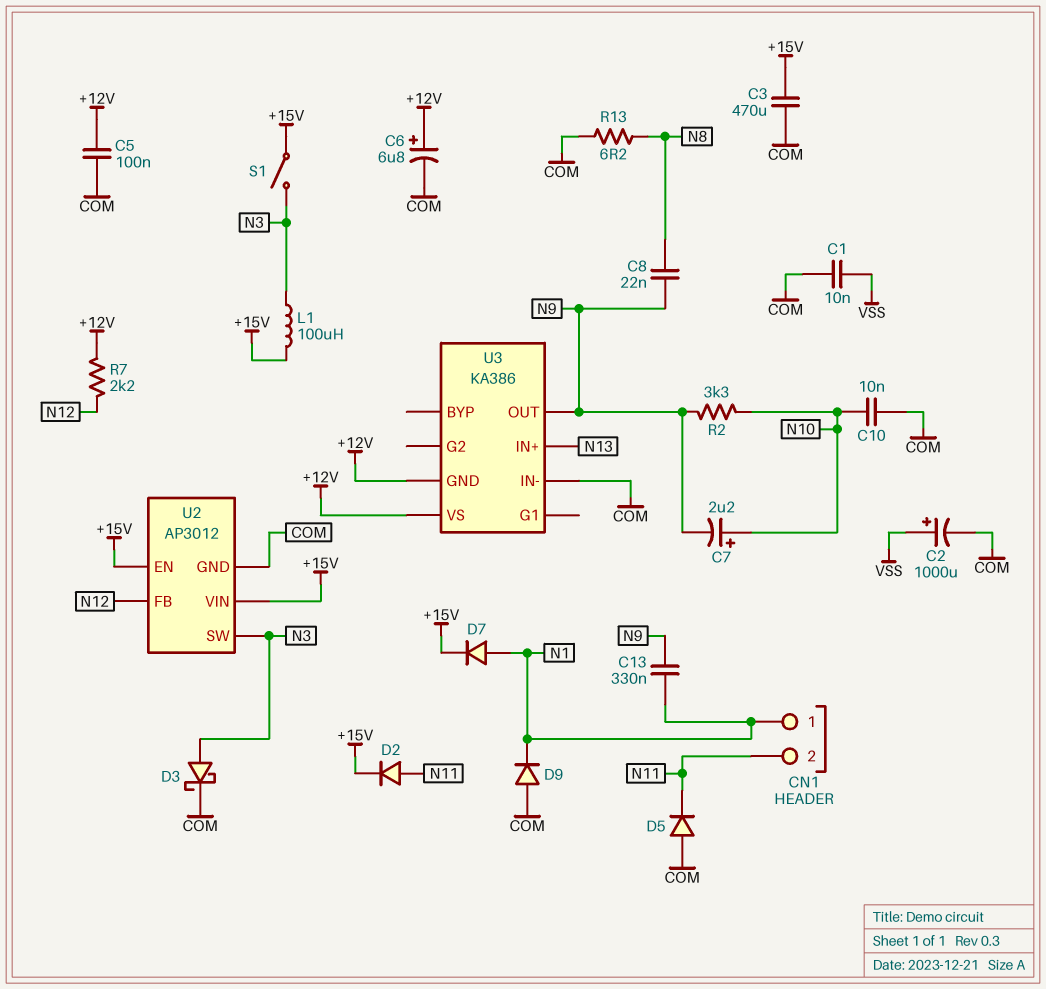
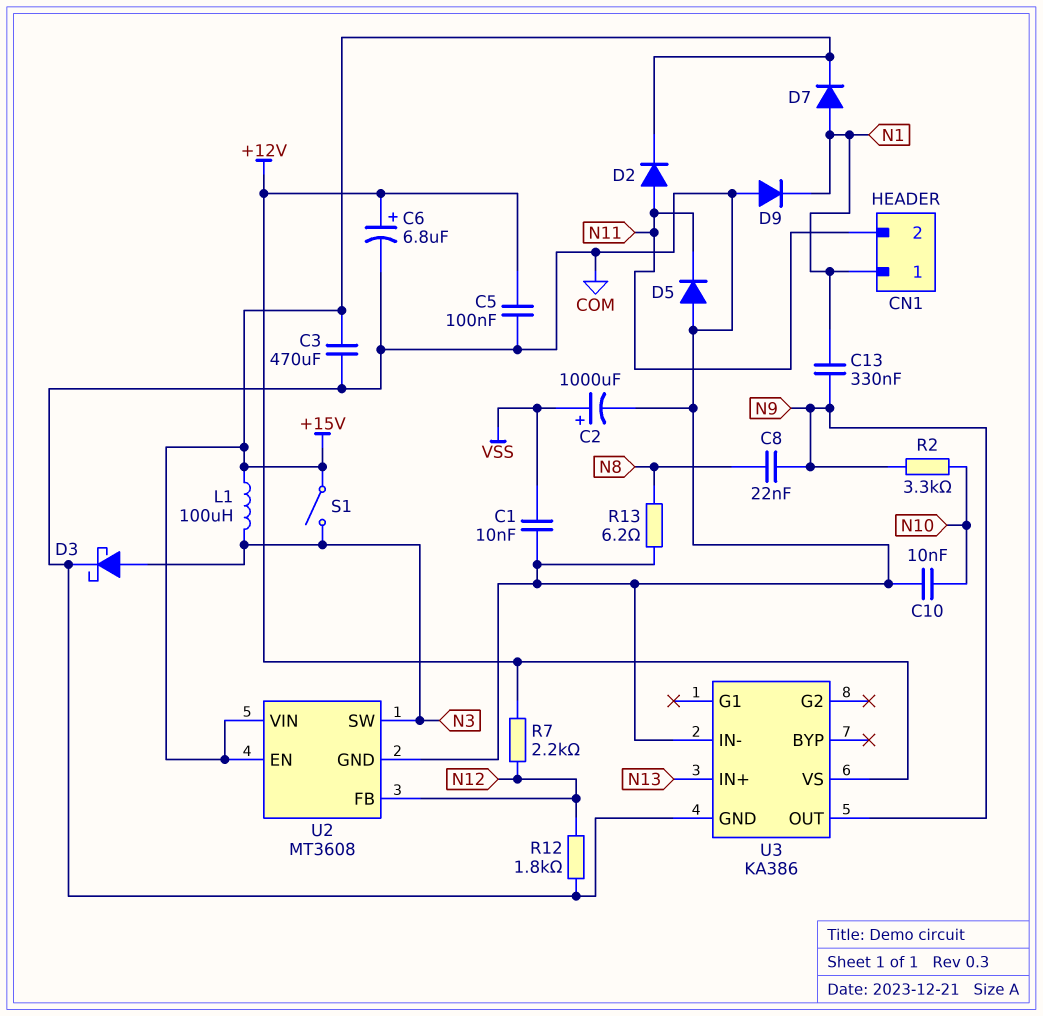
C7: 2.2uF (plus N10, minus N9) -> none
R12: none -> 1.8k (COM, N12)
U2: AP3012 -> MT3608
U3 pin GND: +12V -> COM

